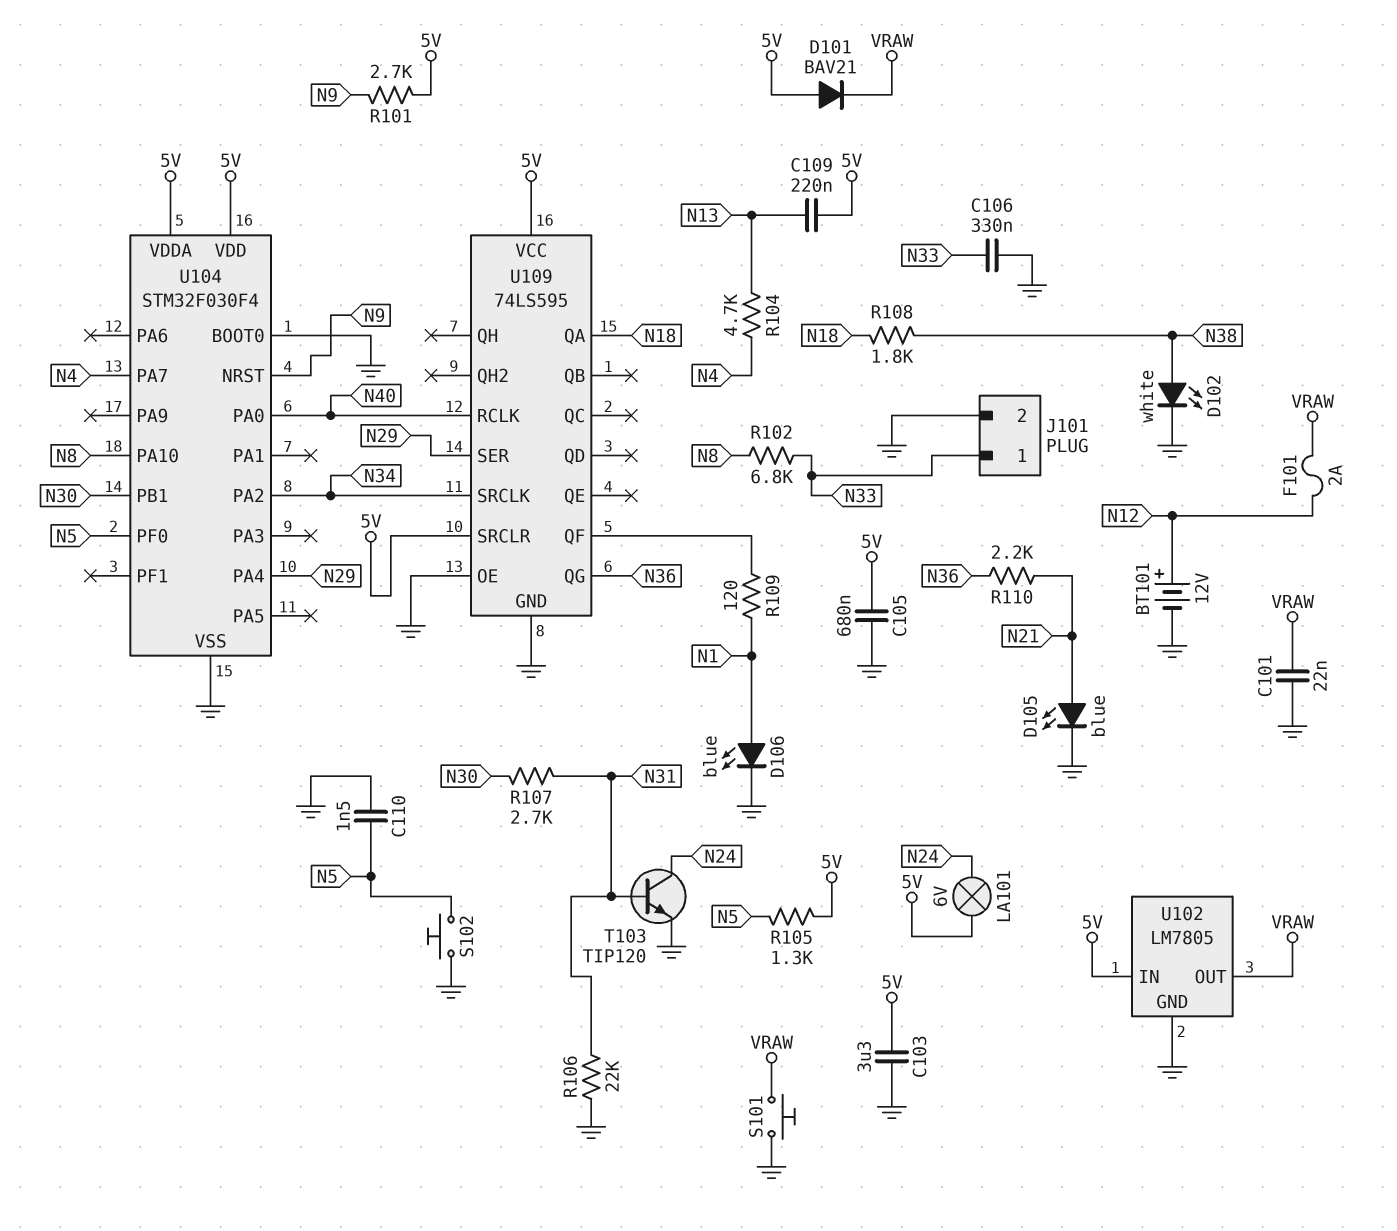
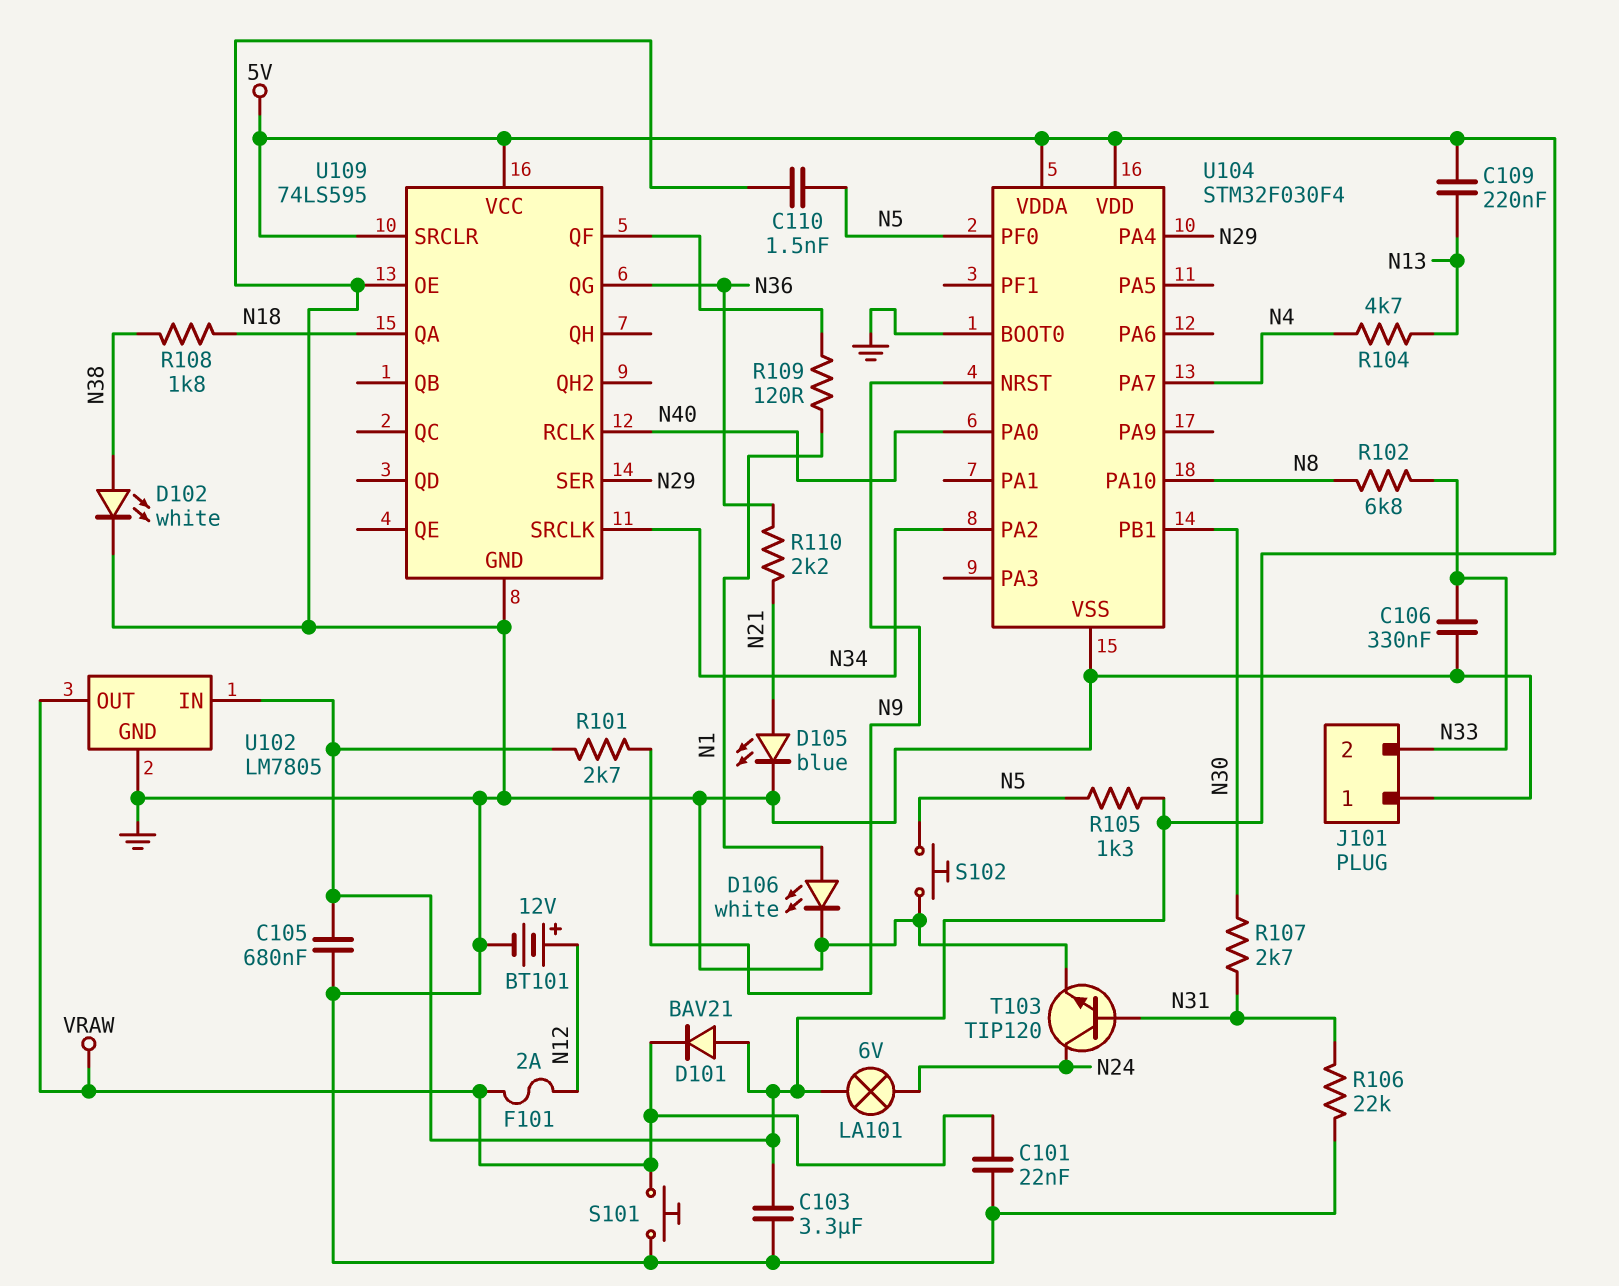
D106: LED blue (A N1, K GND) -> LED white (A N1, K GND)
J101 pin 1: N33 -> GND
J101 pin 2: GND -> N33

